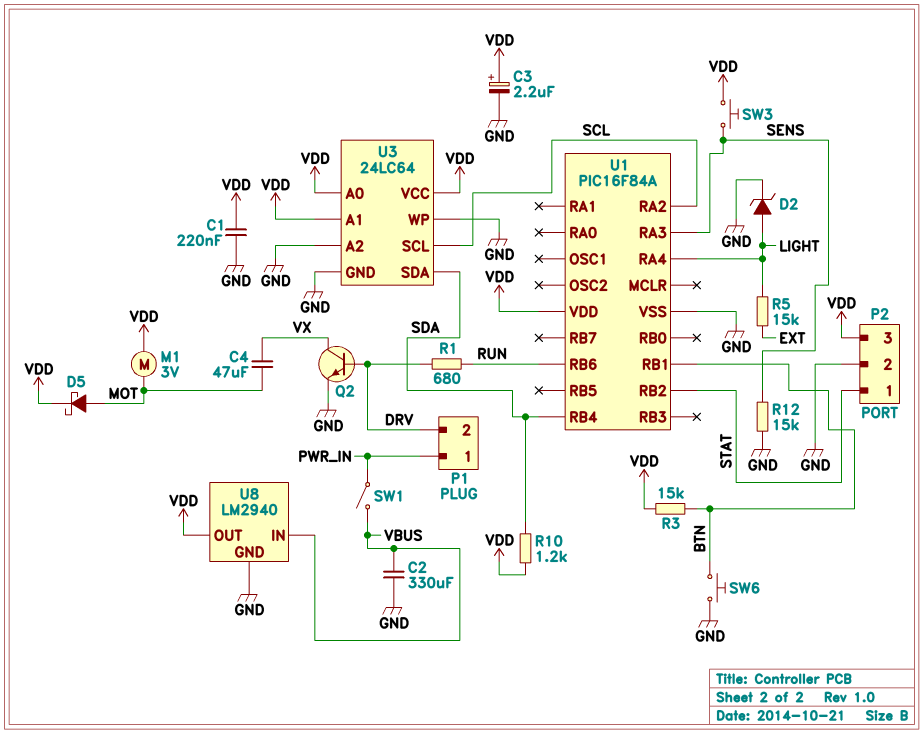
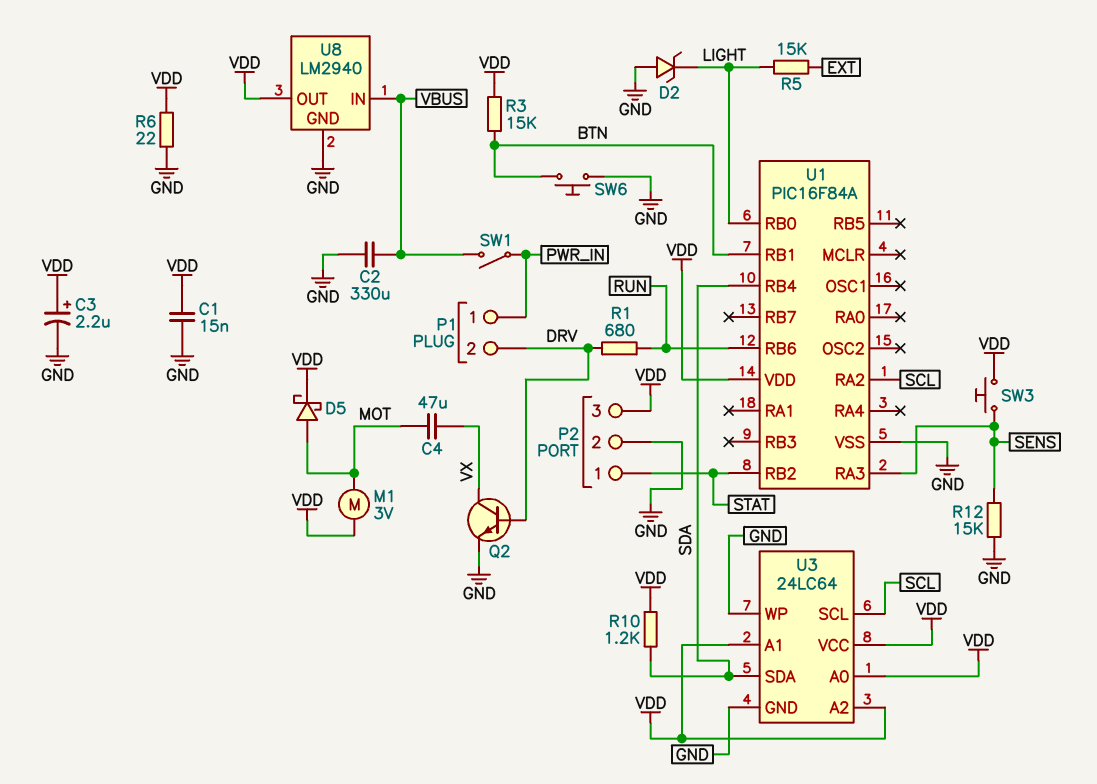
C1: 220nF (GND, VDD) -> 15nF (GND, VDD)
D2: zener (A LIGHT, K GND) -> zener (A GND, K LIGHT)
R6: none -> 22 (GND, VDD)
U1 pin RA4: LIGHT -> none
U1 pin RB0: none -> LIGHT
U3 pin A2: GND -> VDD

